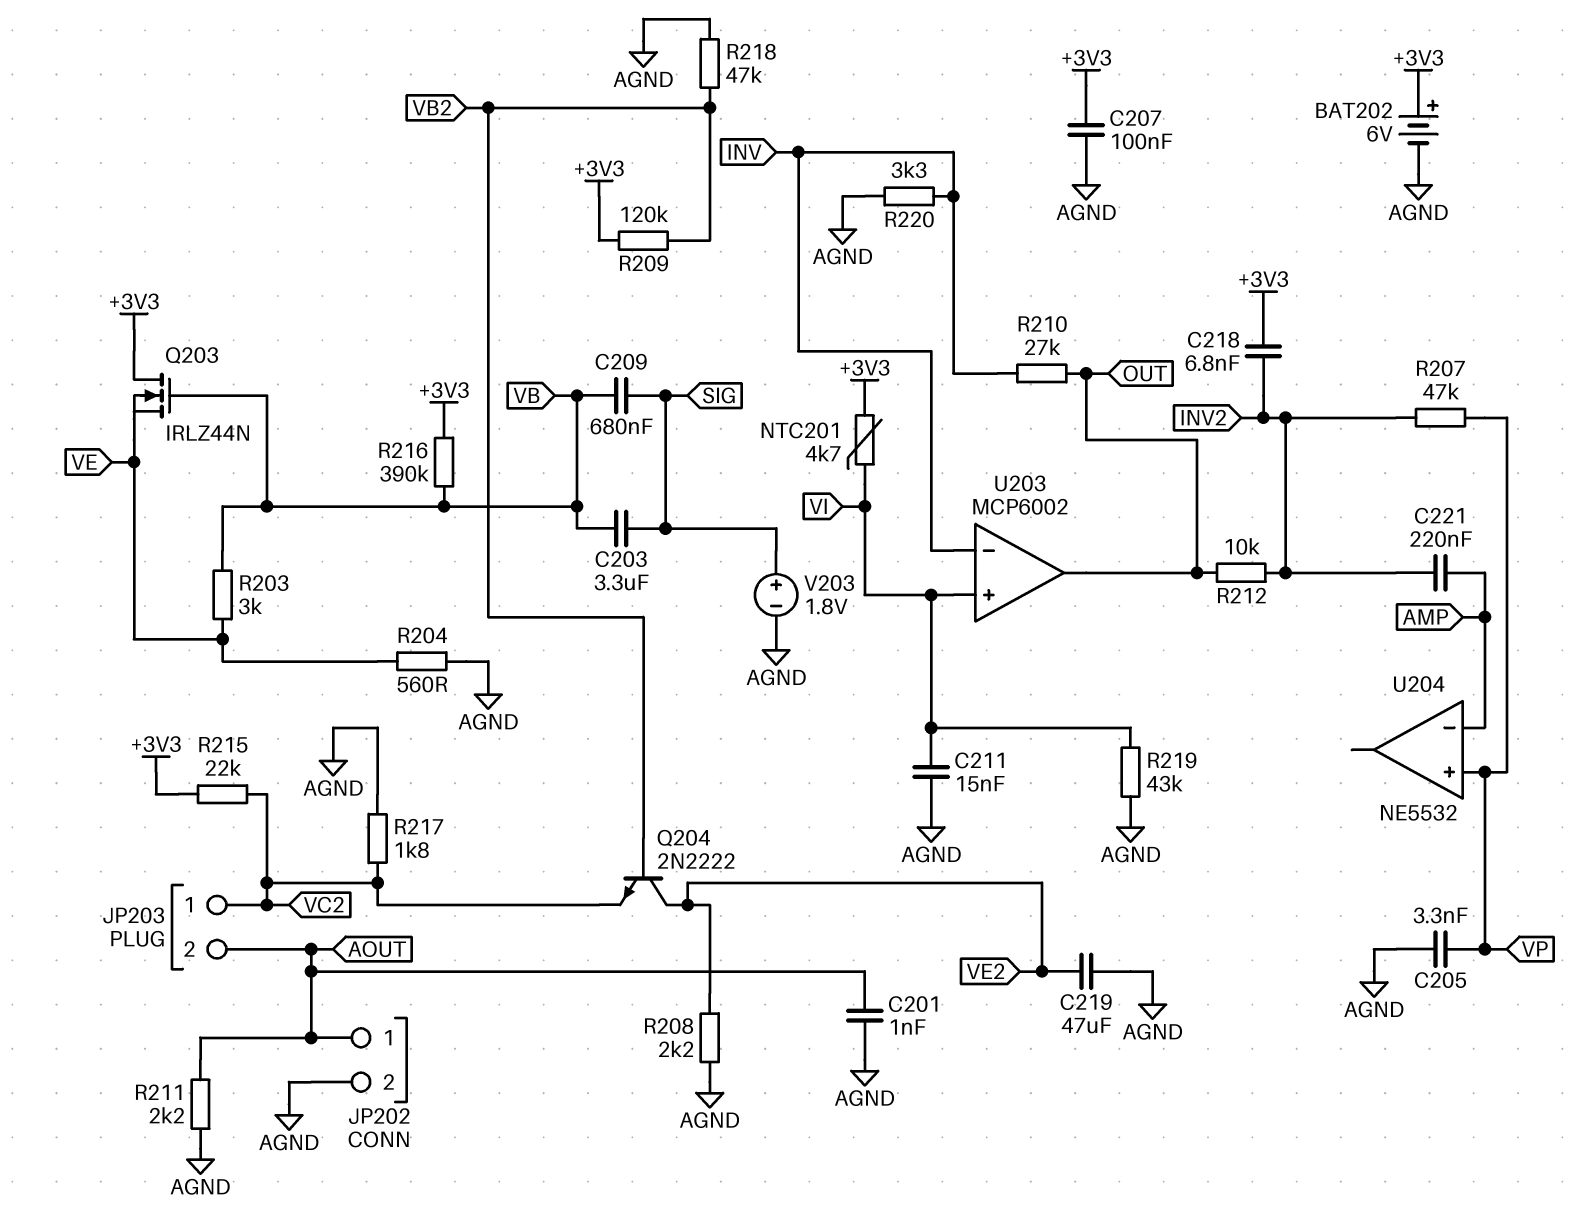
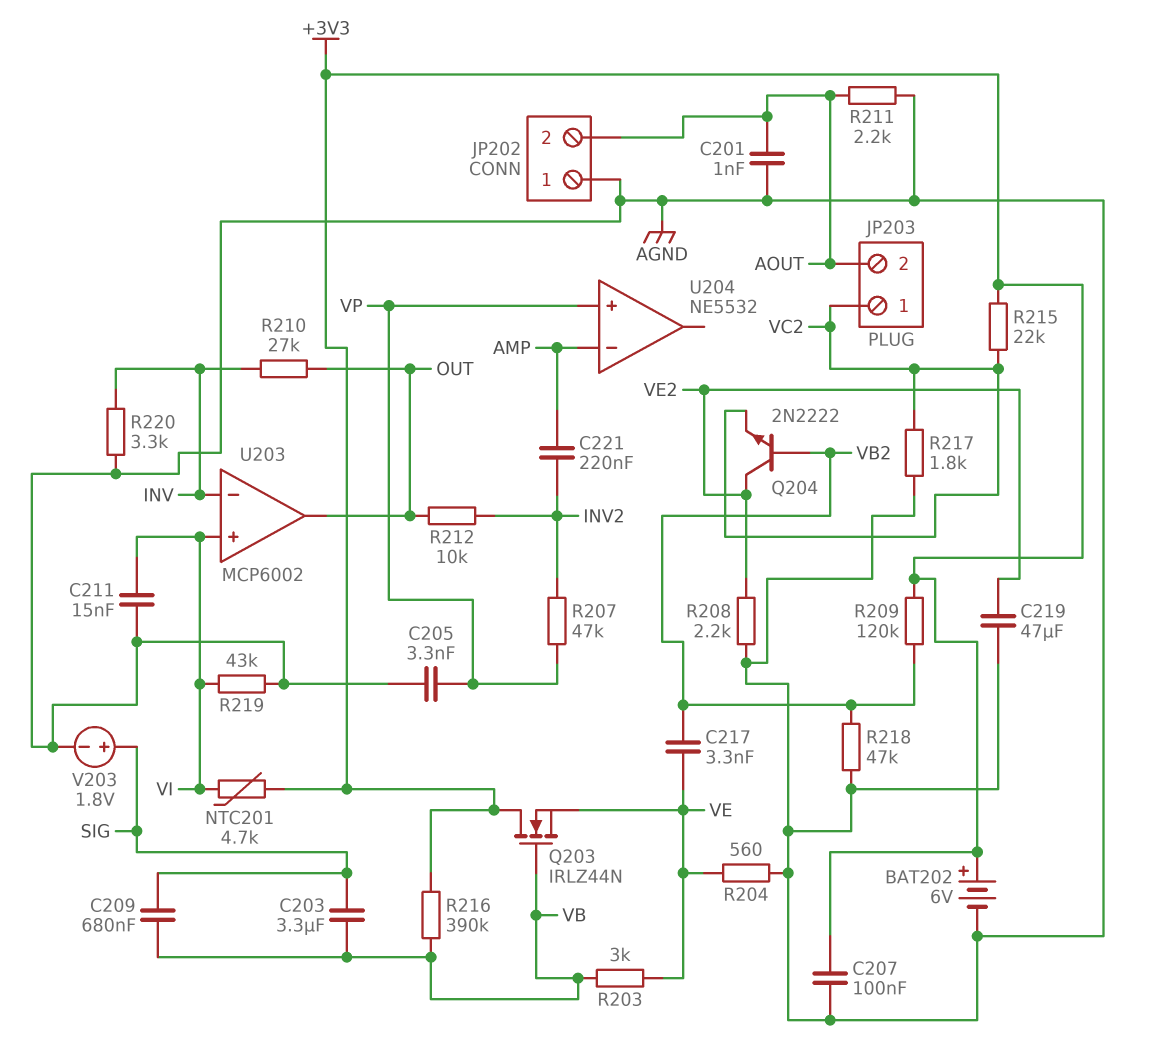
C217: none -> 3.3nF (VB2, VE)
C218: 6.8nF (+3V3, INV2) -> none
JP202 pin 1: AOUT -> AGND
JP202 pin 2: AGND -> AOUT

